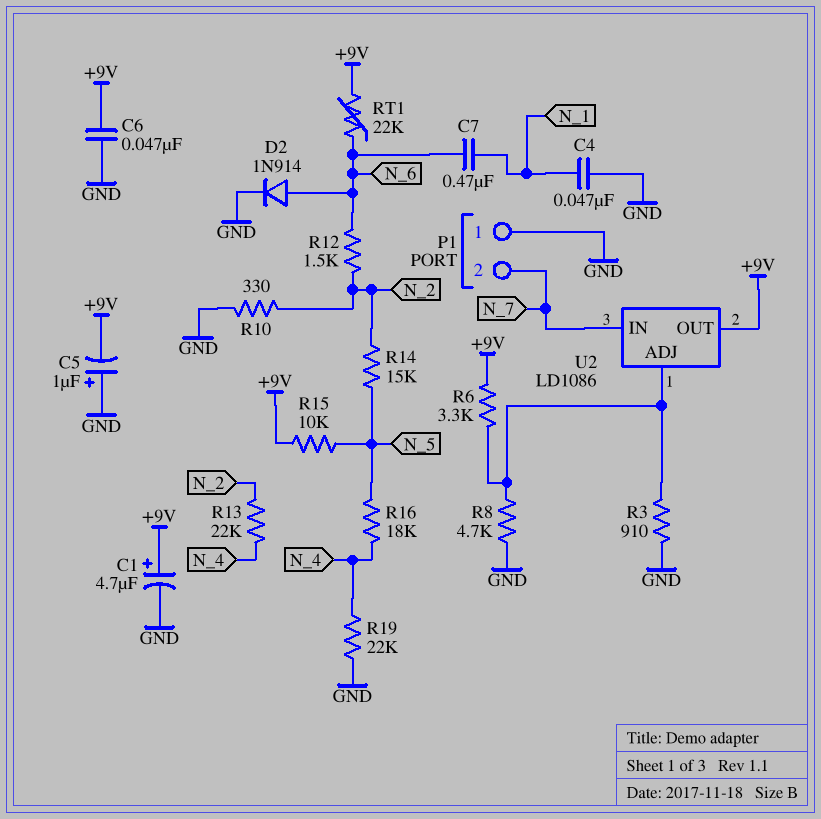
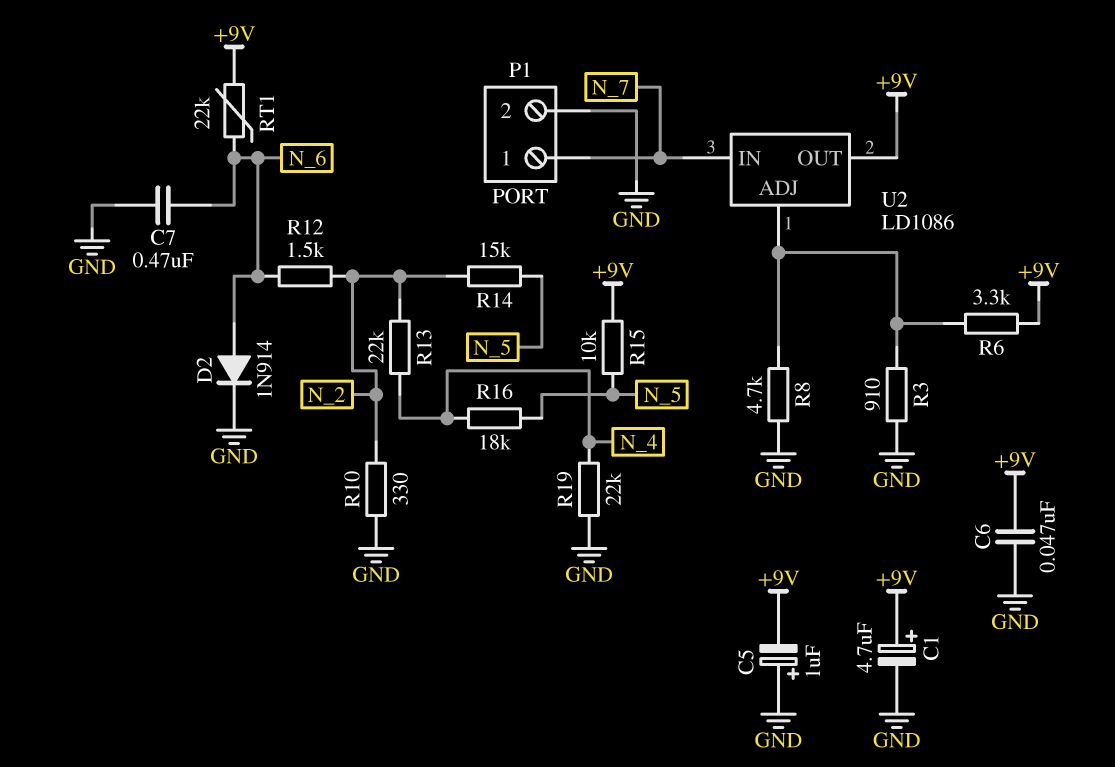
C4: 47nF (GND, N_1) -> none
C7: 470nF (N_1, N_6) -> 470nF (GND, N_6)
P1 pin 1: GND -> N_7
P1 pin 2: N_7 -> GND

